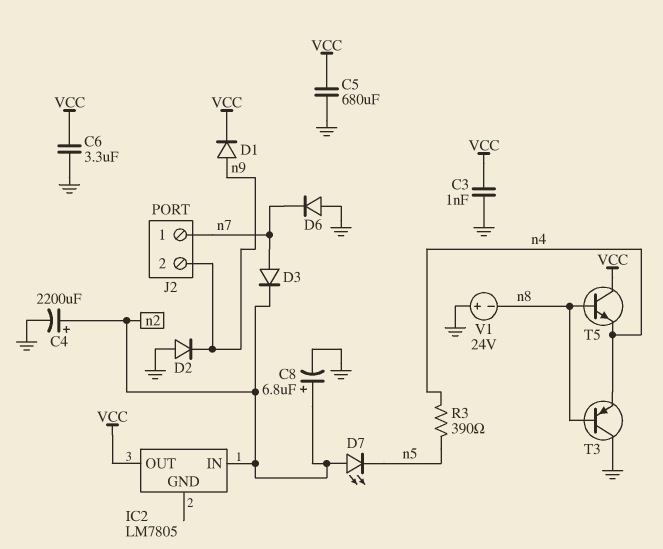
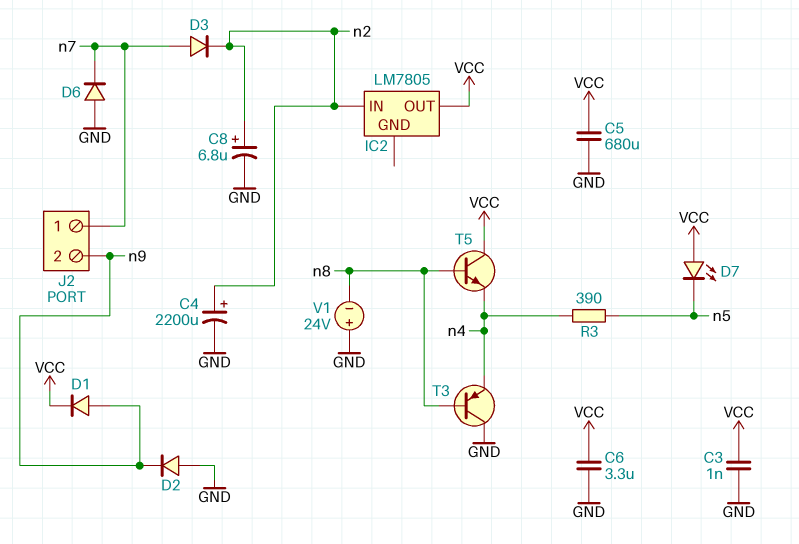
D7: LED (A n2, K n5) -> LED (A VCC, K n5)

